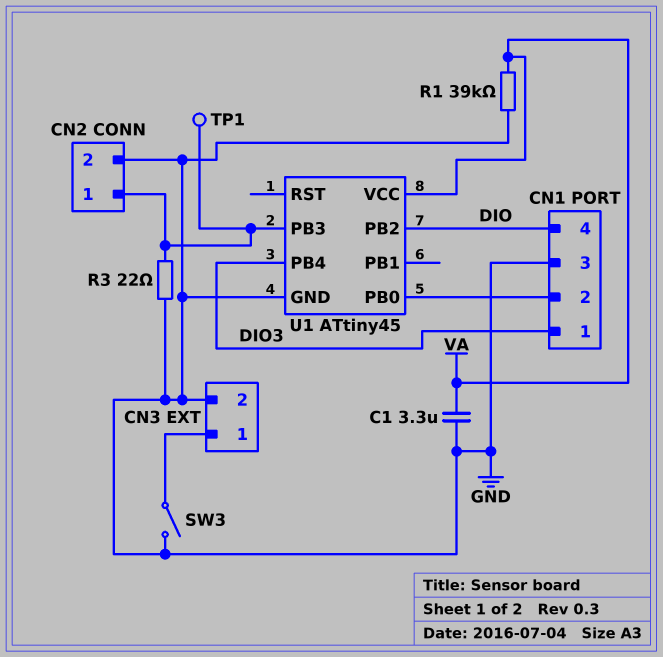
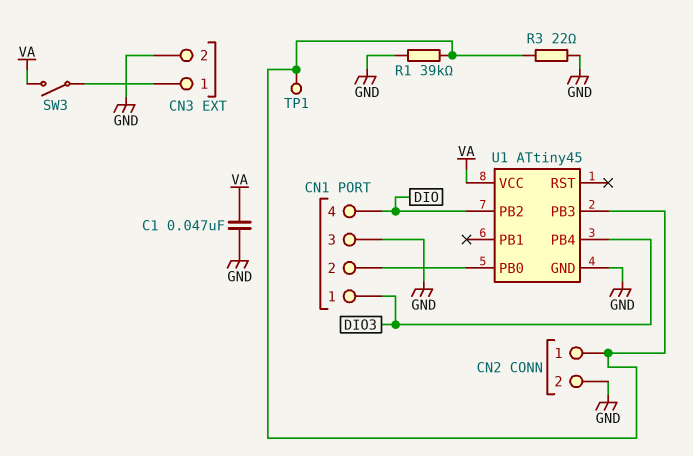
C1: 3.3uF (GND, VA) -> 47nF (GND, VA)
R1: 39k (GND, VA) -> 39k (CN2/1, GND)
SW3: switch (CN3/1, GND) -> switch (CN3/1, VA)

